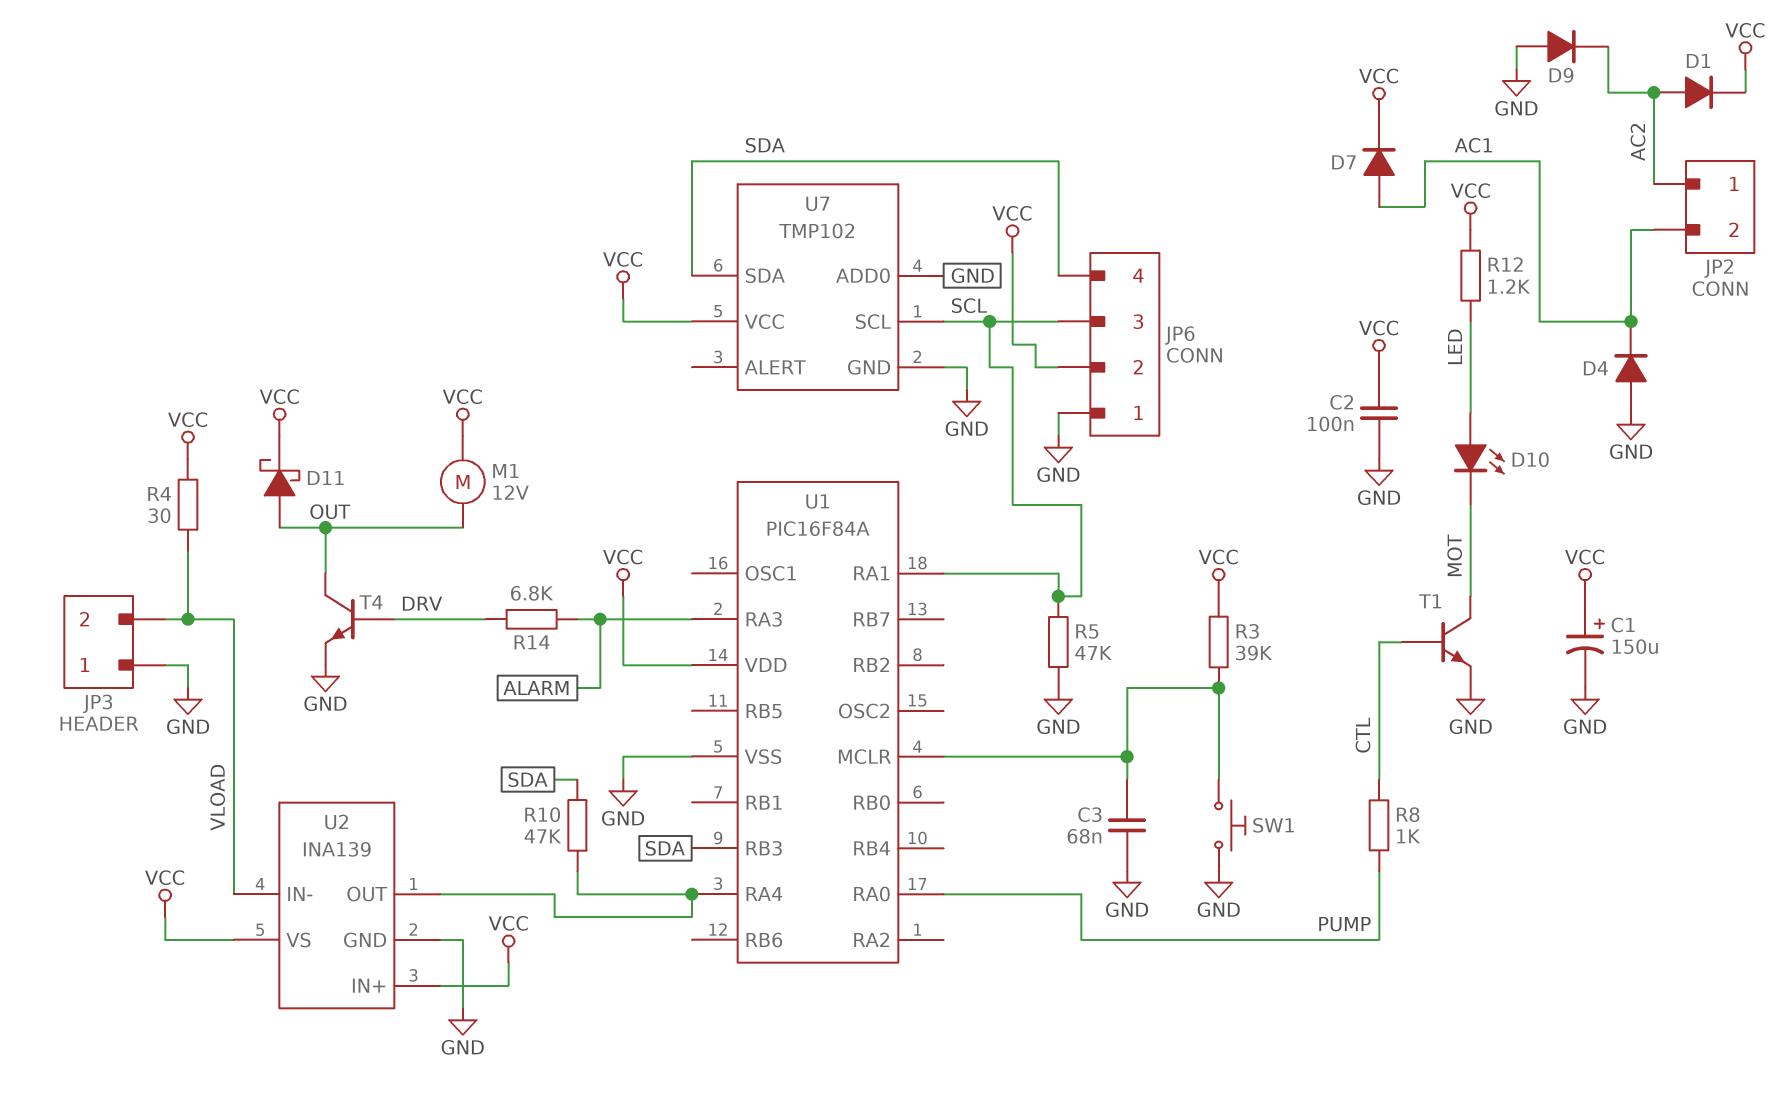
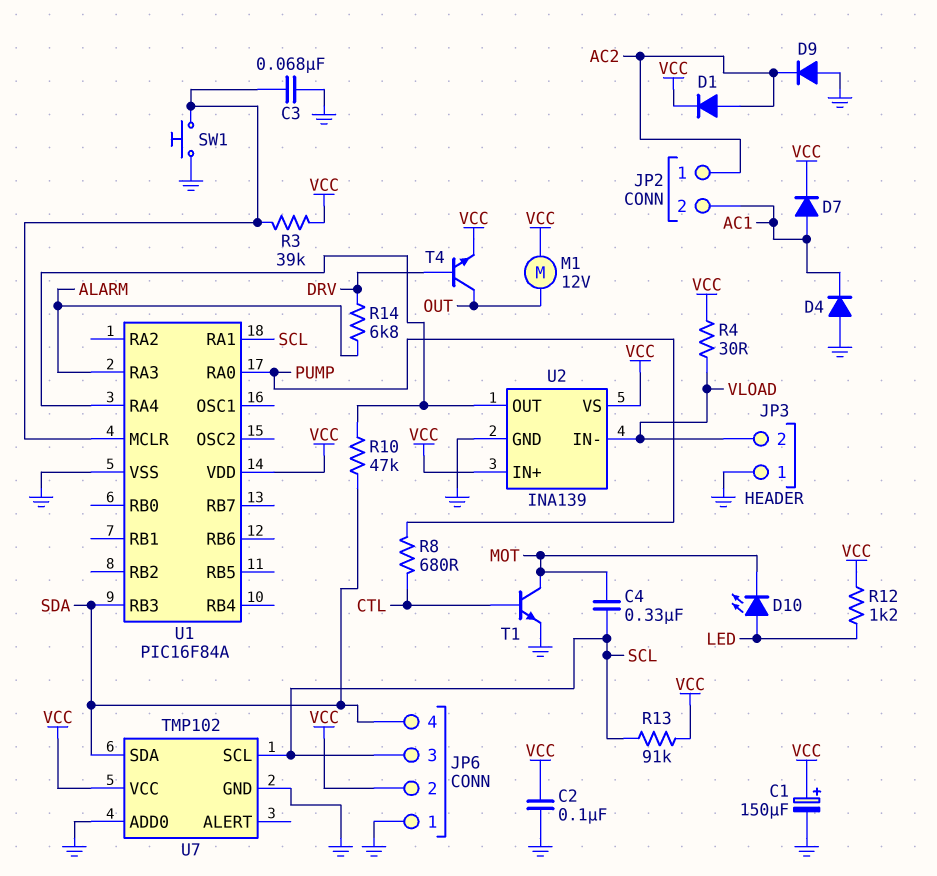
C4: none -> 330nF (MOT, SCL)
D11: schottky (A OUT, K VCC) -> none
R5: 47k (GND, SCL) -> none
R8: 1k (CTL, PUMP) -> 680 (CTL, PUMP)
R13: none -> 91k (SCL, VCC)
T4: NPN (B DRV, C OUT, E GND) -> NPN (B DRV, C OUT, E VCC)

